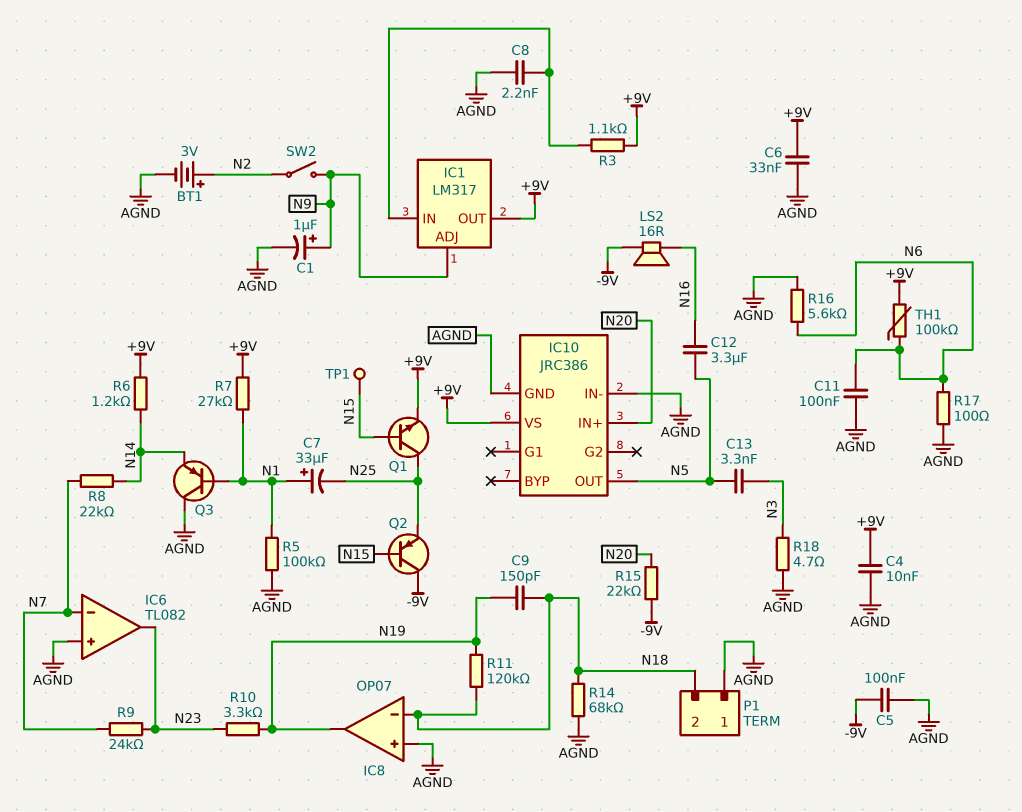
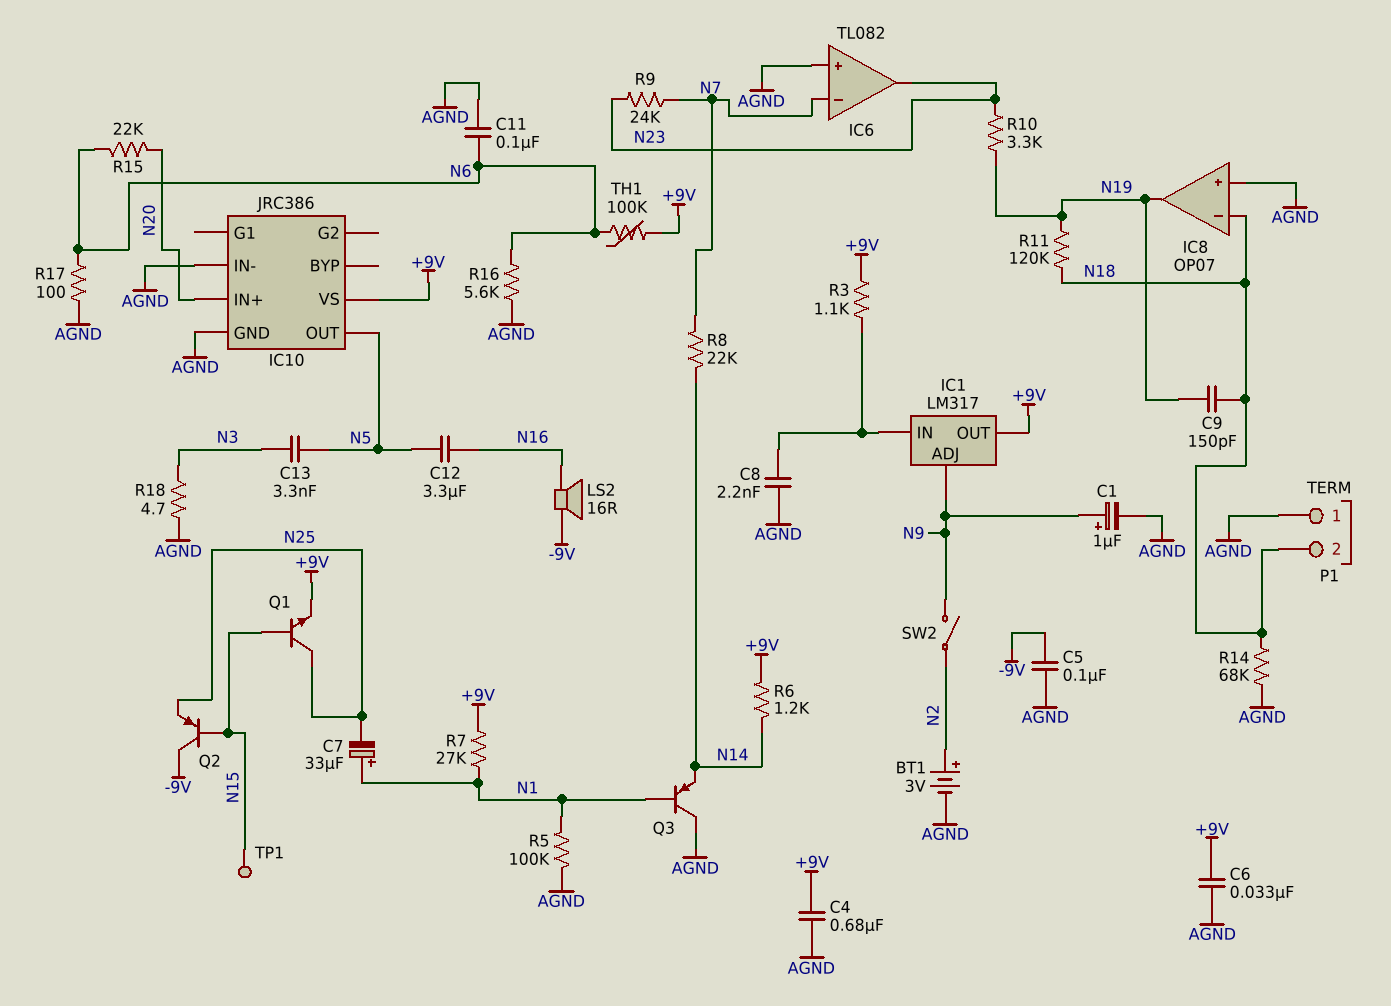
C4: 10nF (+9V, AGND) -> 680nF (+9V, AGND)
R15: 22k (-9V, N20) -> 22k (N6, N20)

